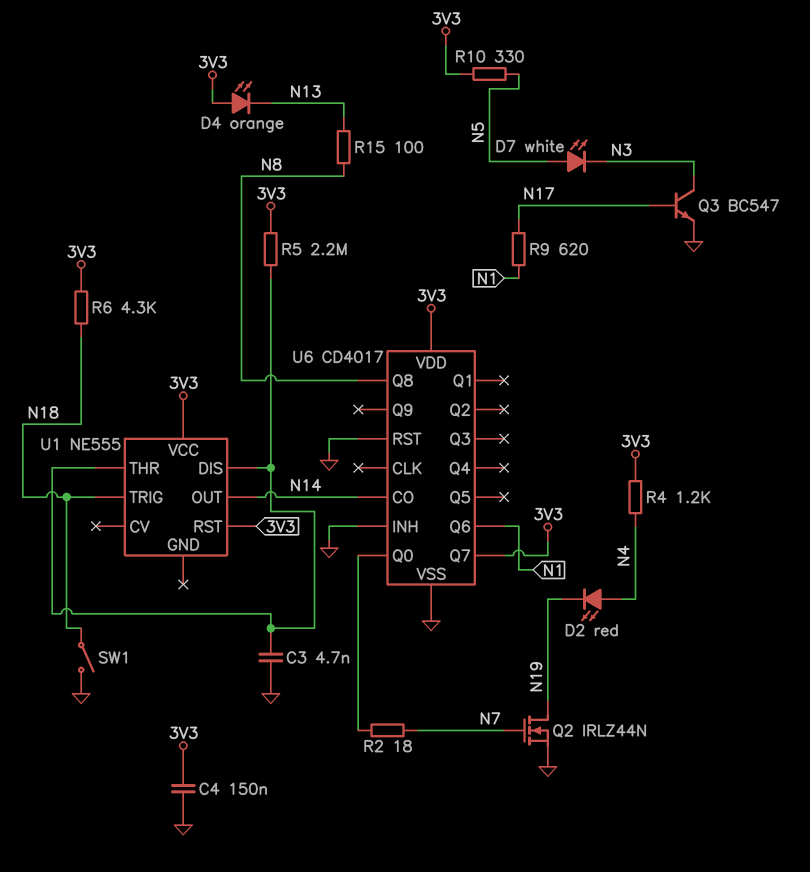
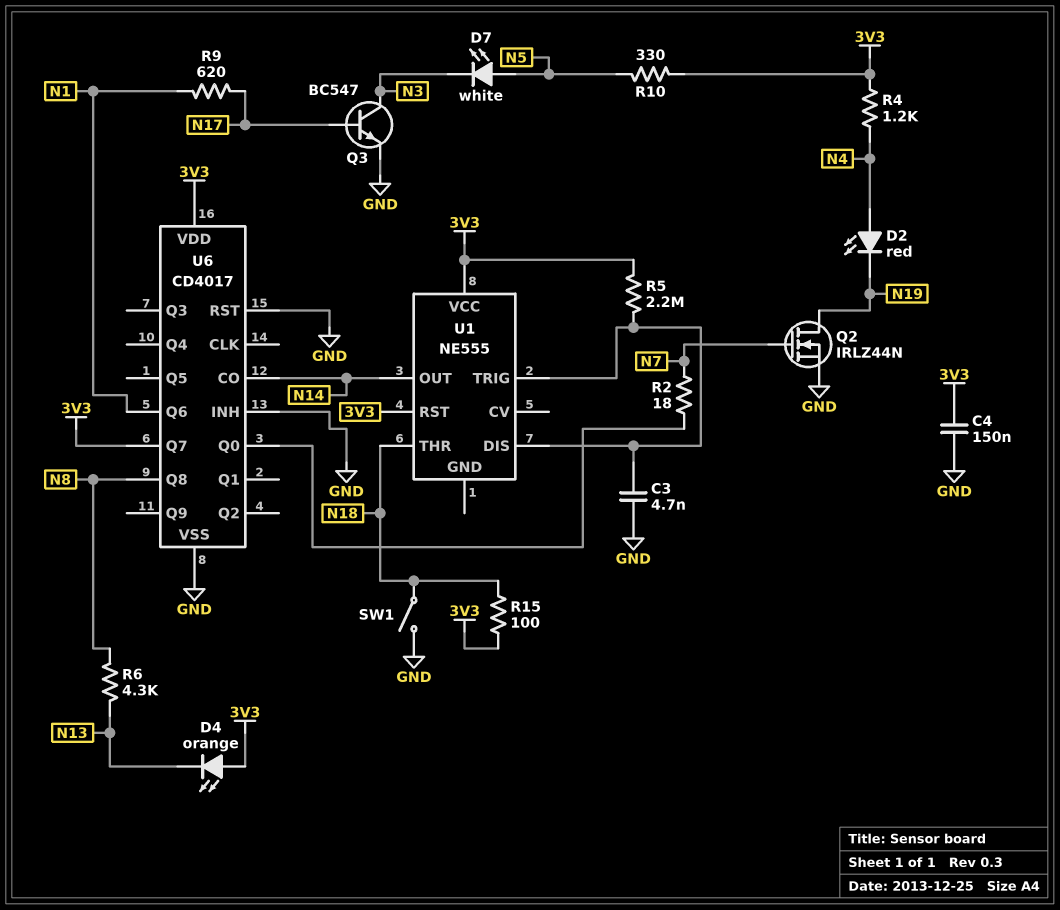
R6: 4.3k (3V3, N18) -> 4.3k (N8, N13)
R15: 100 (N8, N13) -> 100 (3V3, N18)
U1 pin THR: U1/DIS -> N18
U1 pin TRIG: N18 -> U1/DIS

